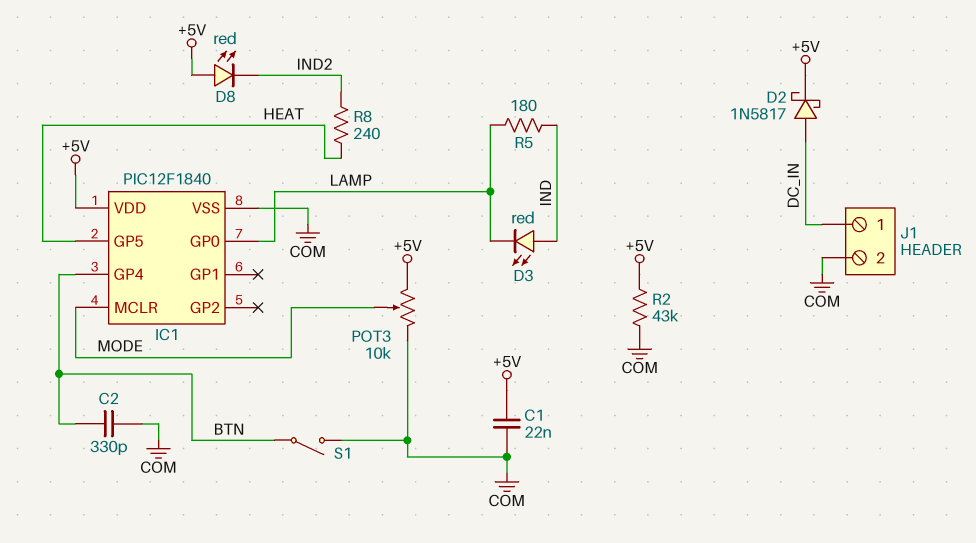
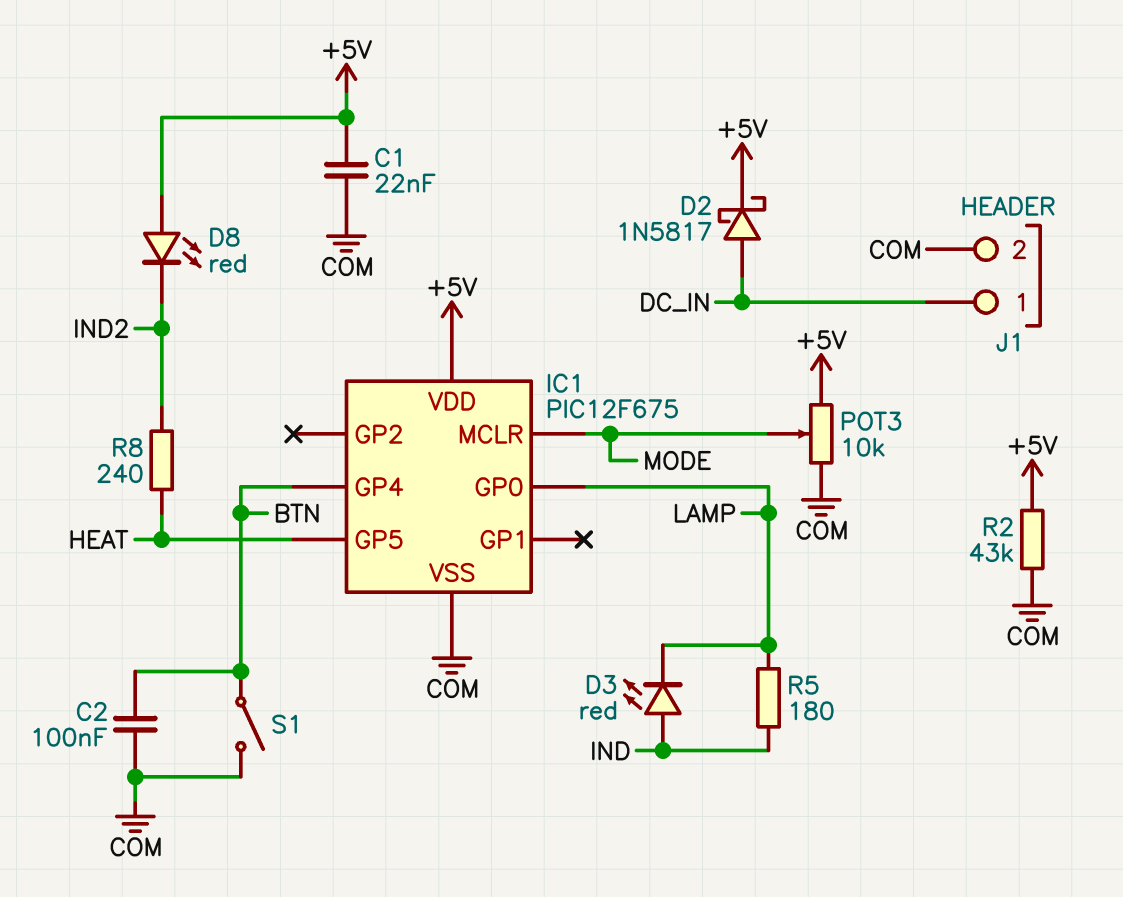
C2: 330pF (BTN, COM) -> 100nF (BTN, COM)
IC1: PIC12F1840 -> PIC12F675

